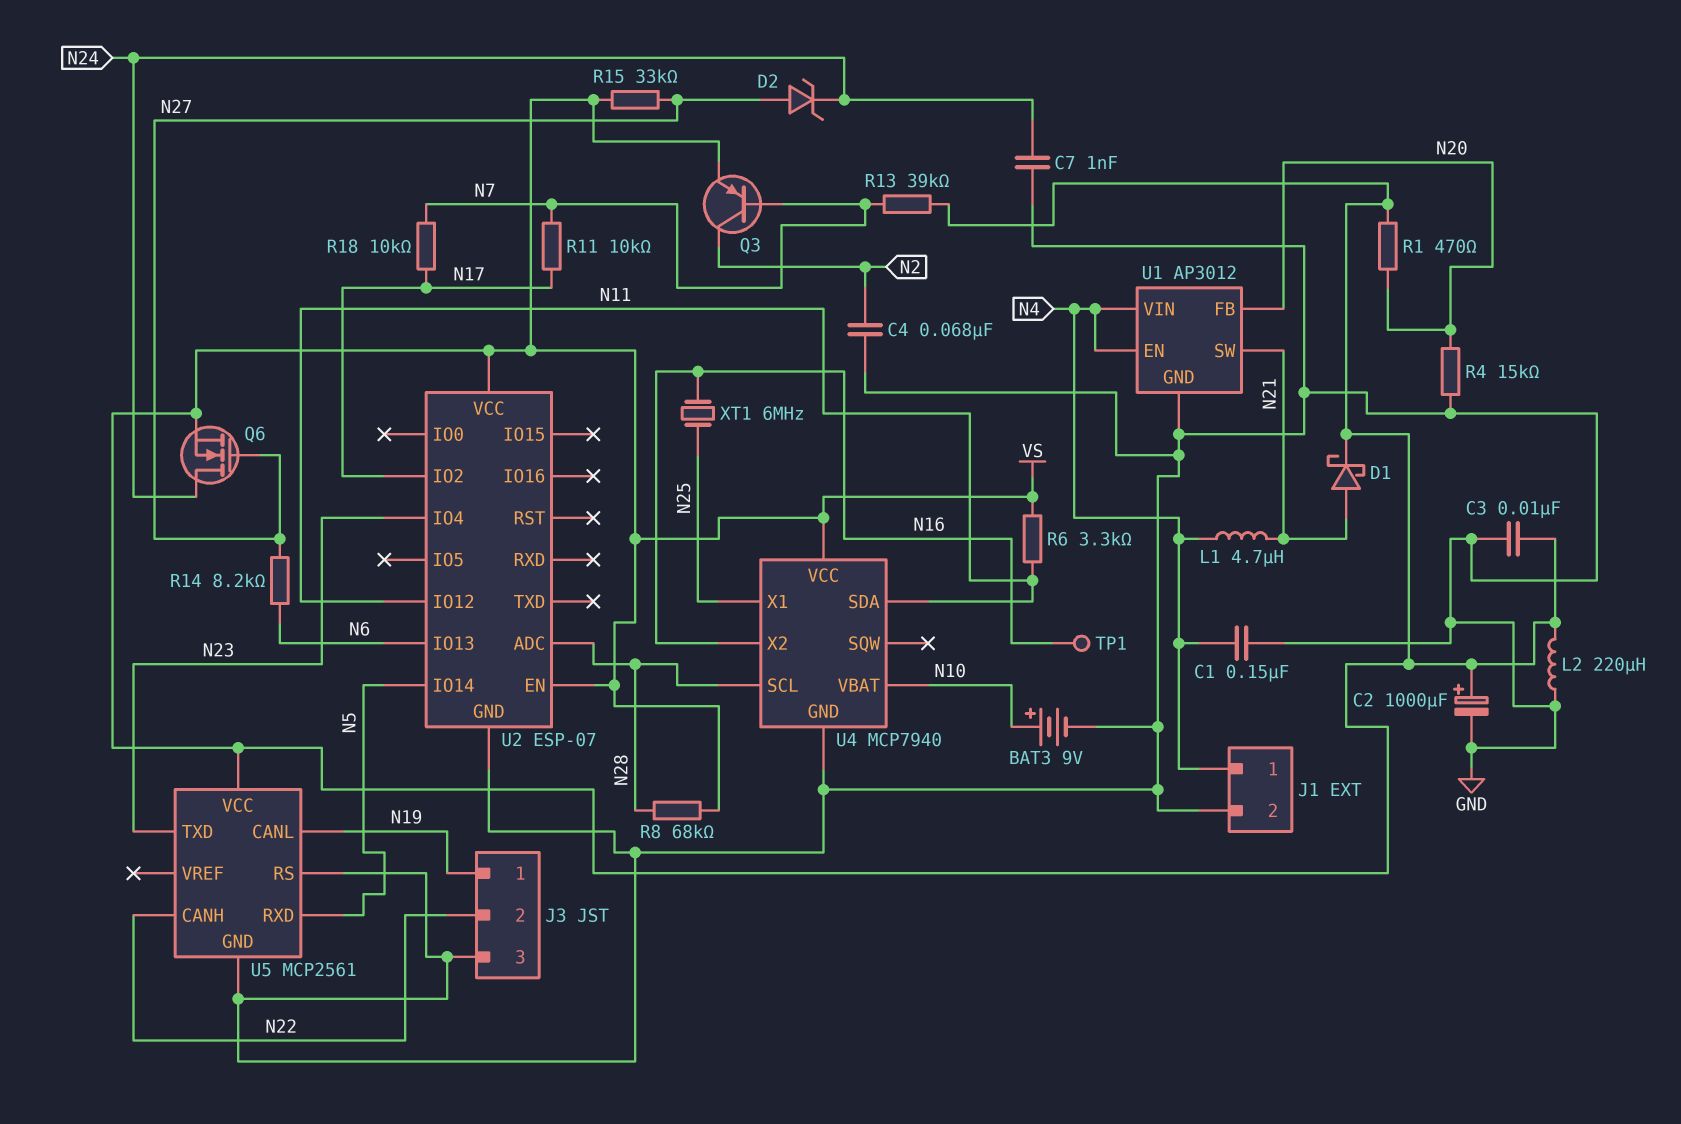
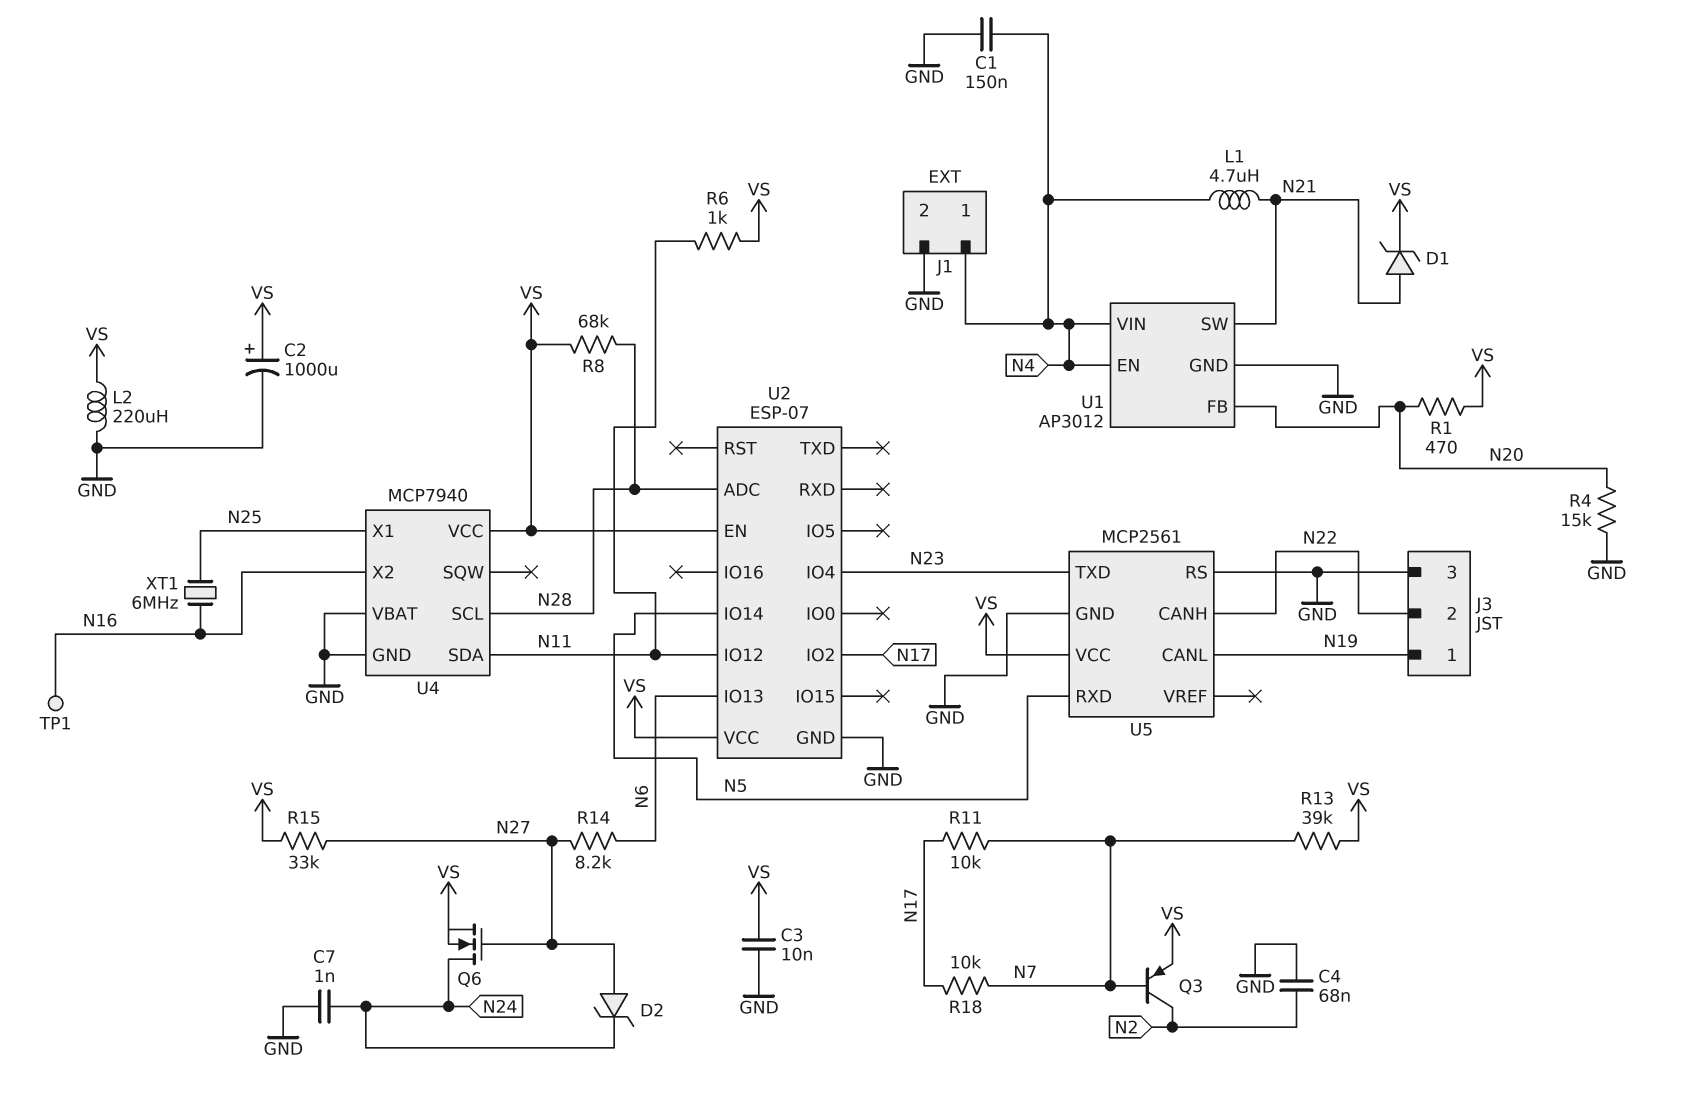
BAT3: 9V (plus N10, minus GND) -> none
D1: schottky (A N21, K VS) -> zener (A N21, K VS)
R6: 3.3k (N11, VS) -> 1k (N11, VS)
U4 pin VBAT: N10 -> GND

